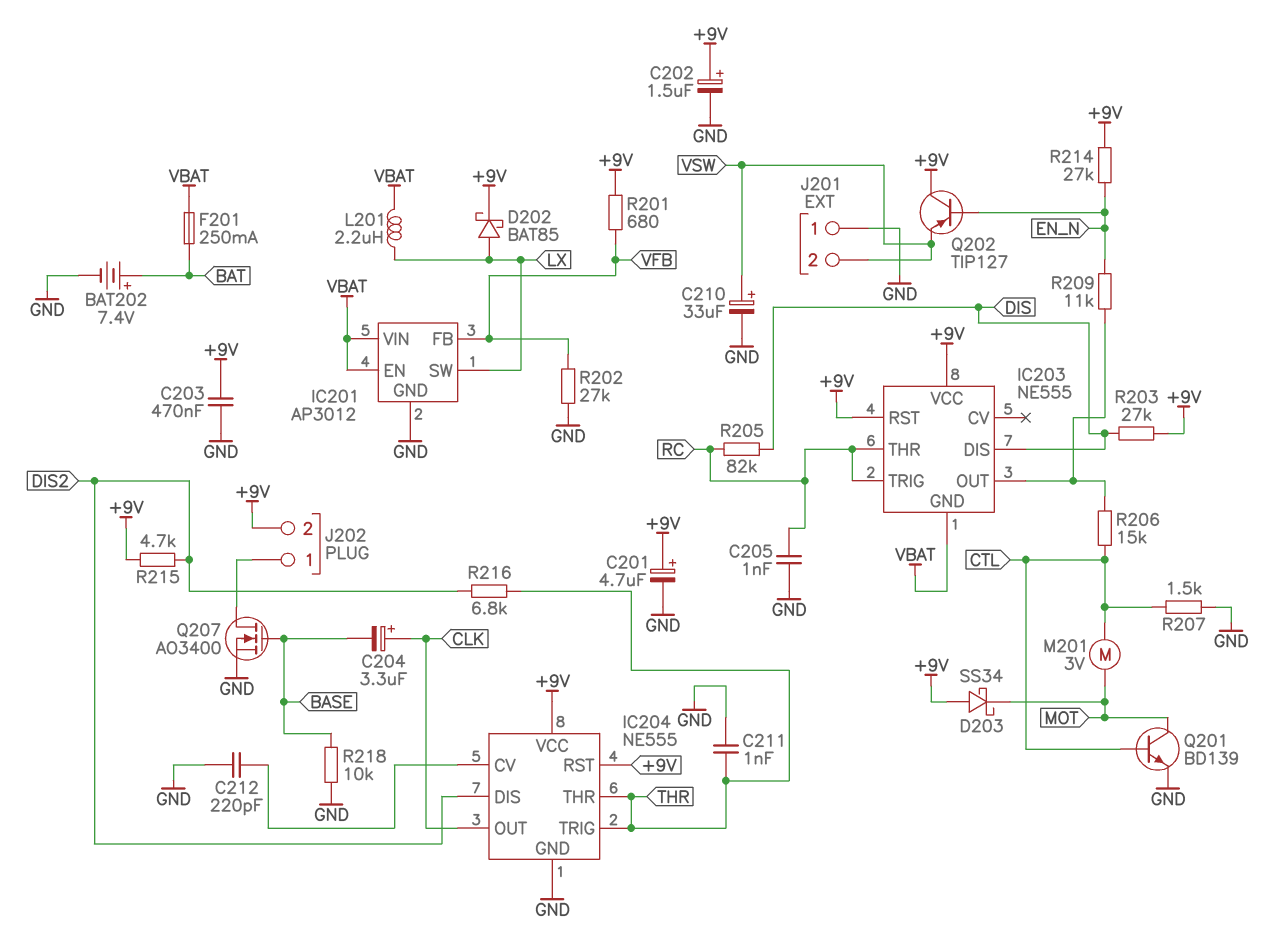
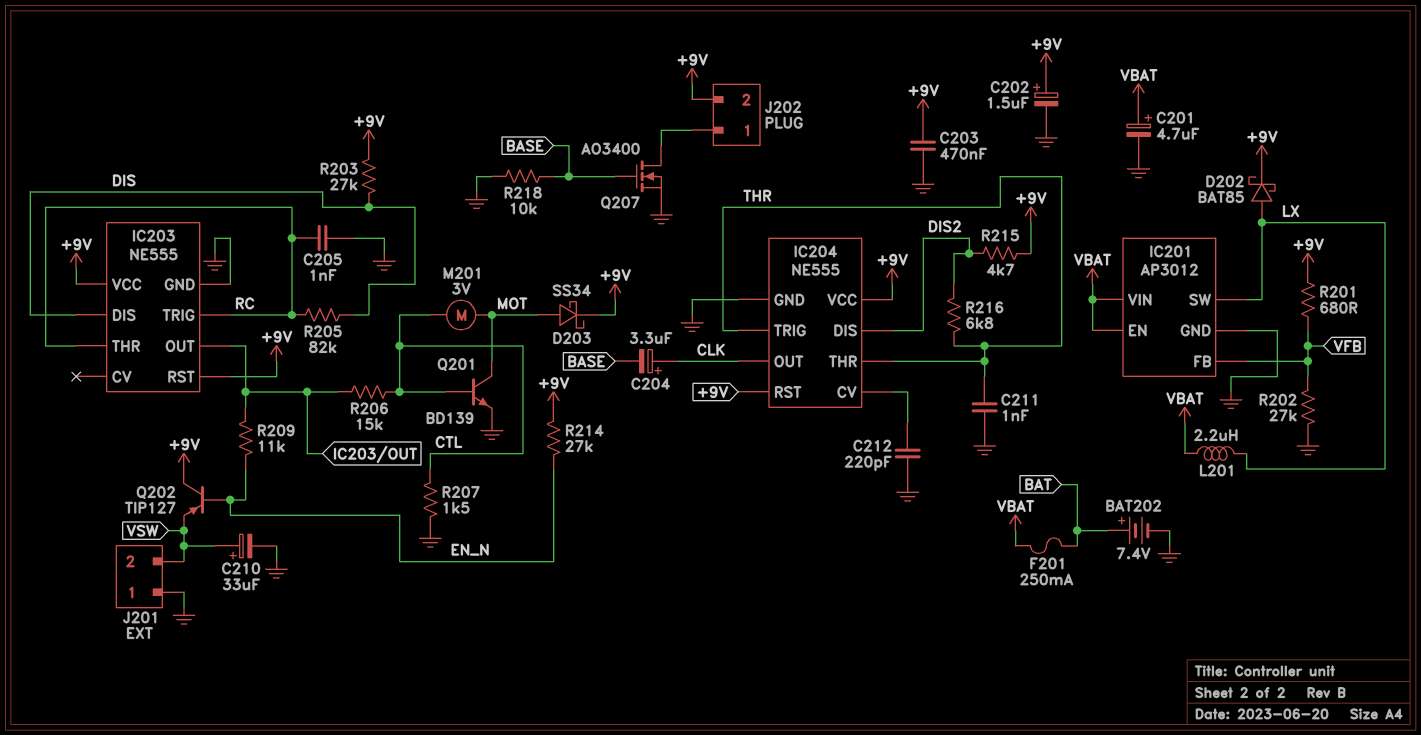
C201: 4.7uF (plus +9V, minus GND) -> 4.7uF (plus VBAT, minus GND)
D203: schottky SS34 (A +9V, K MOT) -> schottky SS34 (A MOT, K +9V)
IC203 pin GND: VBAT -> GND

